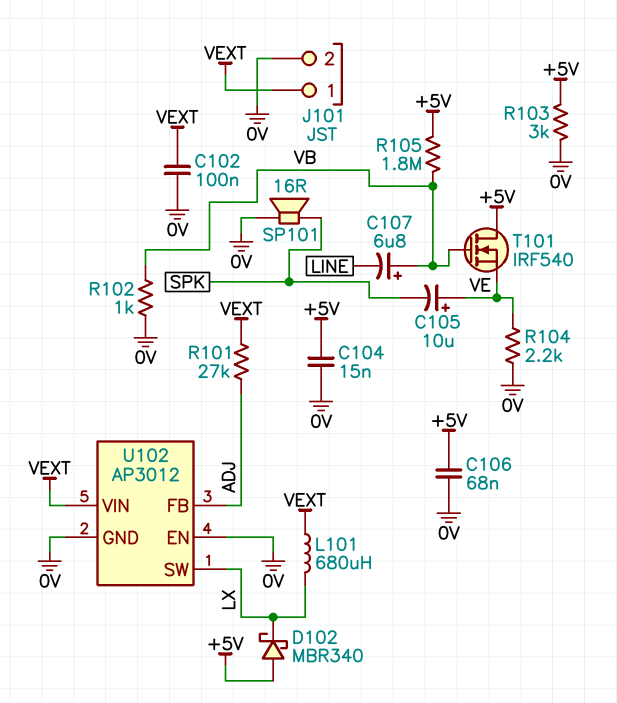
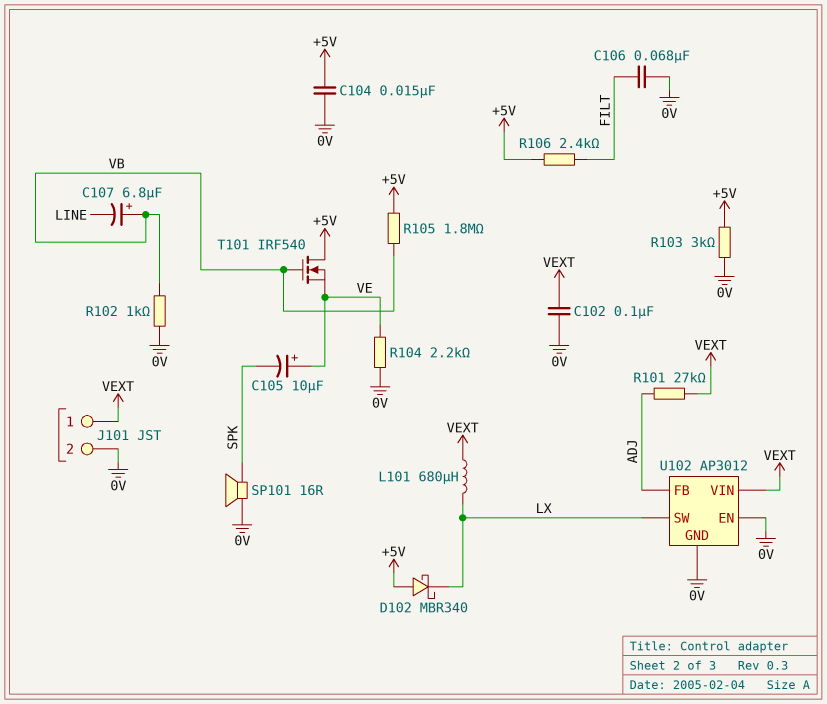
C106: 68nF (+5V, 0V) -> 68nF (0V, FILT)
R106: none -> 2.4k (+5V, FILT)

